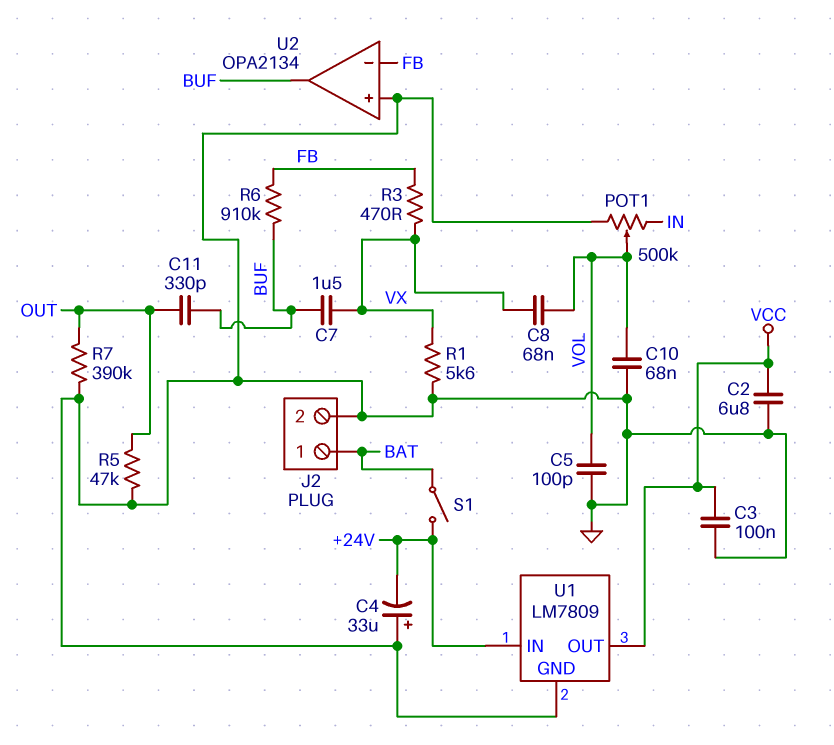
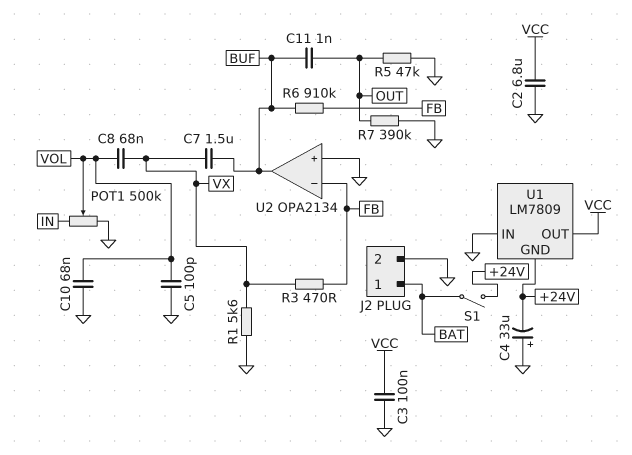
C11: 330pF (BUF, OUT) -> 1nF (BUF, OUT)
U1 pin GND: GND -> +24V
U1 pin IN: +24V -> GND

